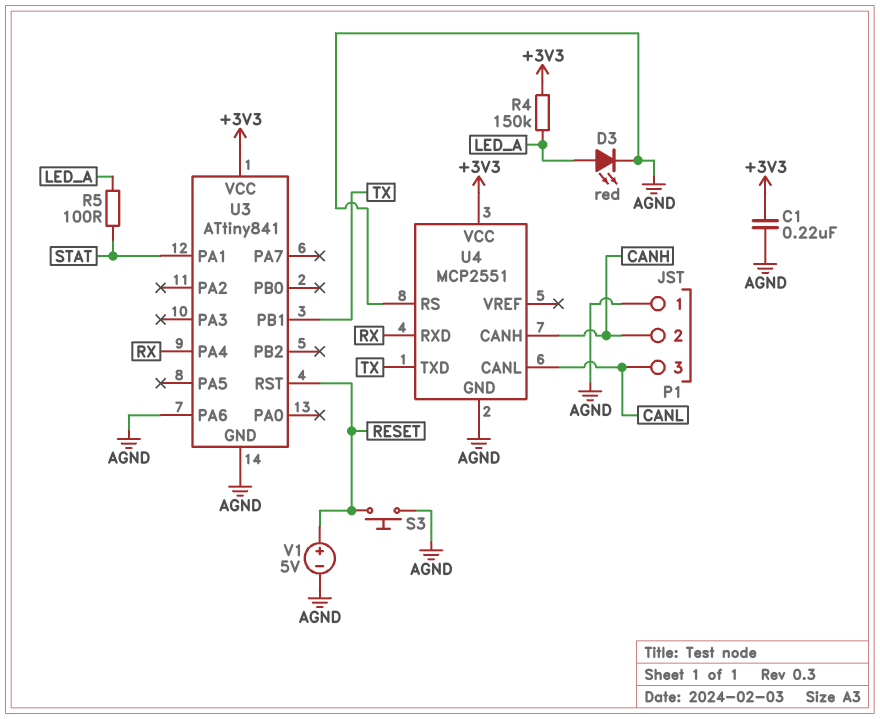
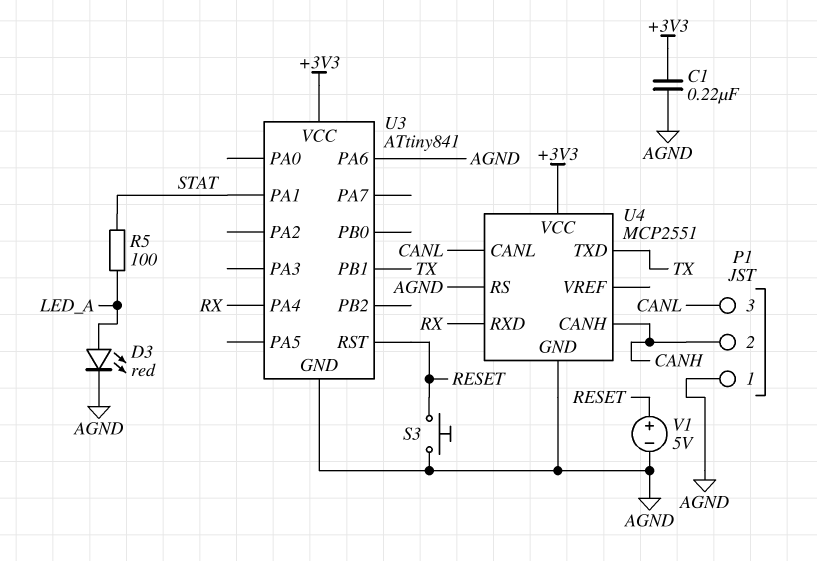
R4: 150k (+3V3, LED_A) -> none

